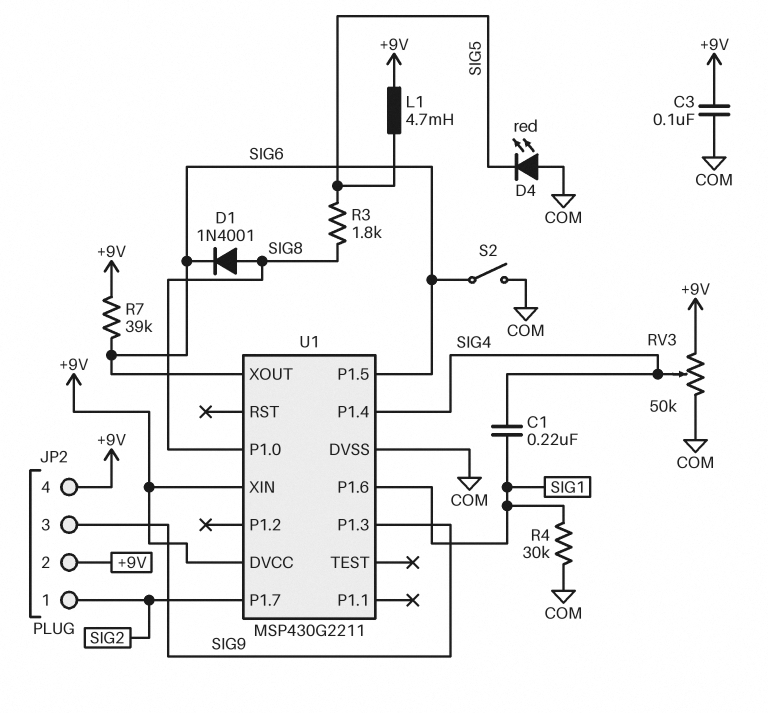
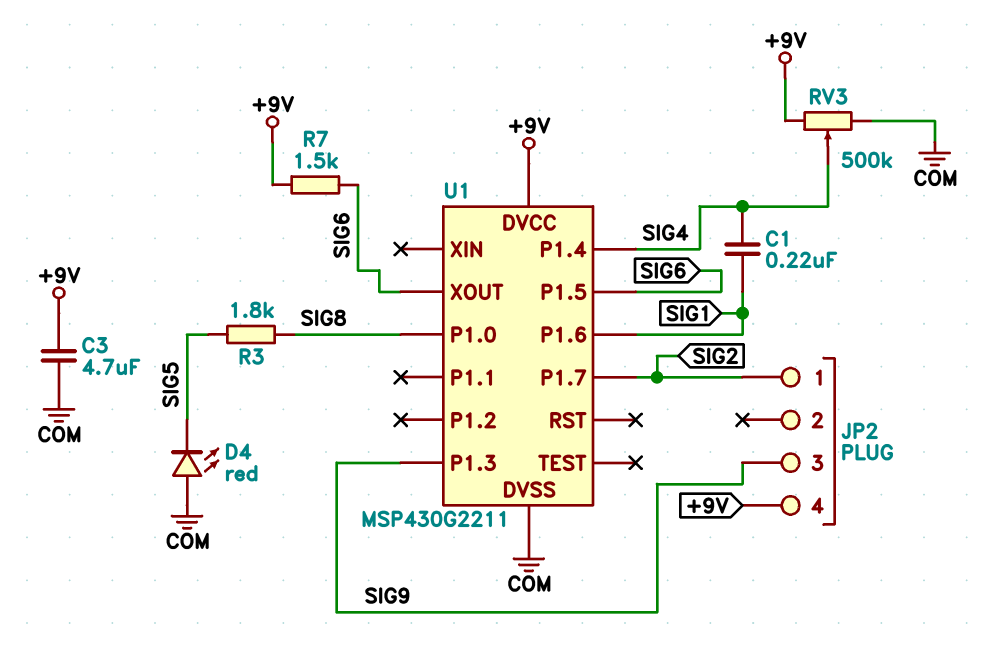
C3: 100nF (+9V, COM) -> 4.7uF (+9V, COM)
D1: diode 1N4001 (A SIG8, K SIG6) -> none
JP2 pin 2: +9V -> none
L1: 4.7mH (+9V, SIG5) -> none
R4: 30k (COM, SIG1) -> none
R7: 39k (+9V, SIG6) -> 1.5k (+9V, SIG6)
RV3: 50k (+9V, COM, wiper SIG4) -> 500k (+9V, COM, wiper SIG4)
S2: switch (COM, SIG6) -> none
U1 pin XIN: +9V -> none

